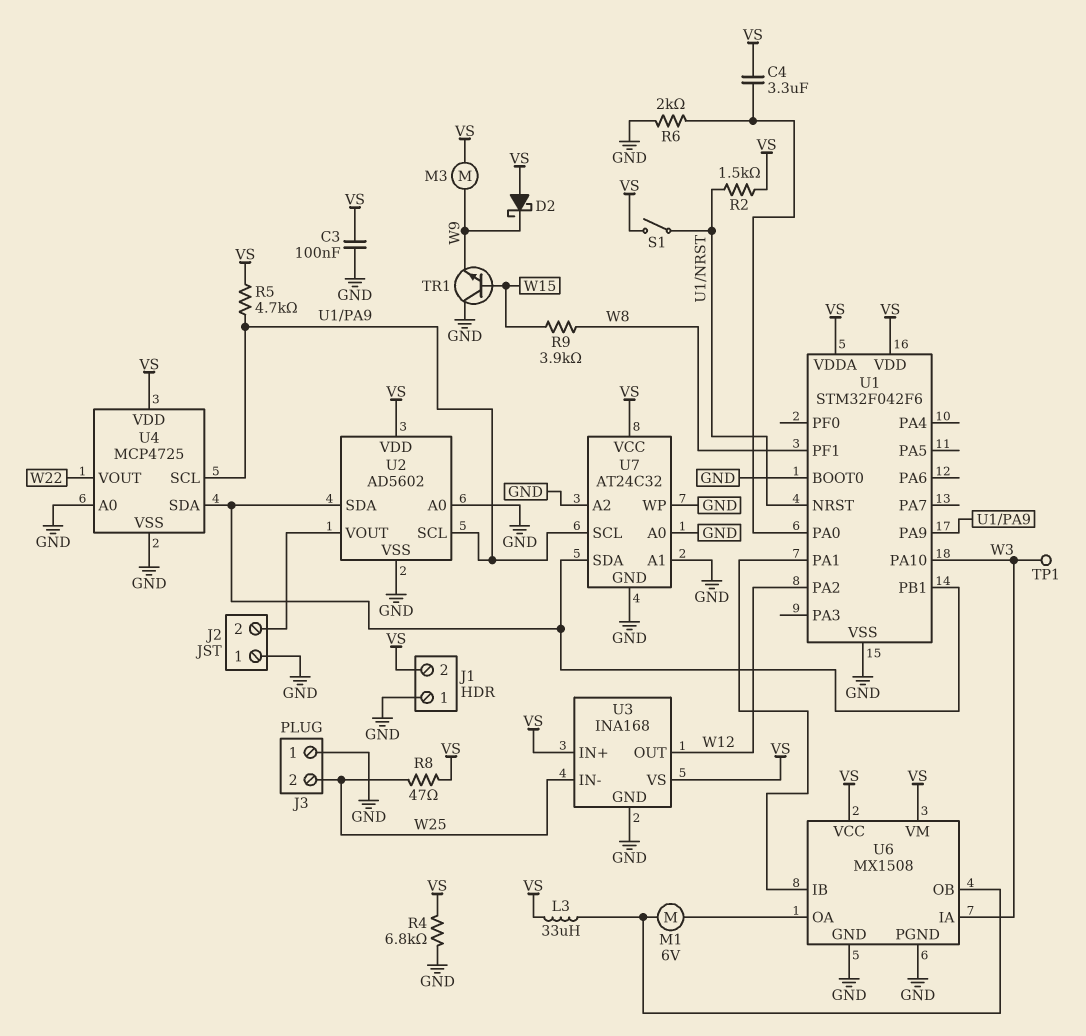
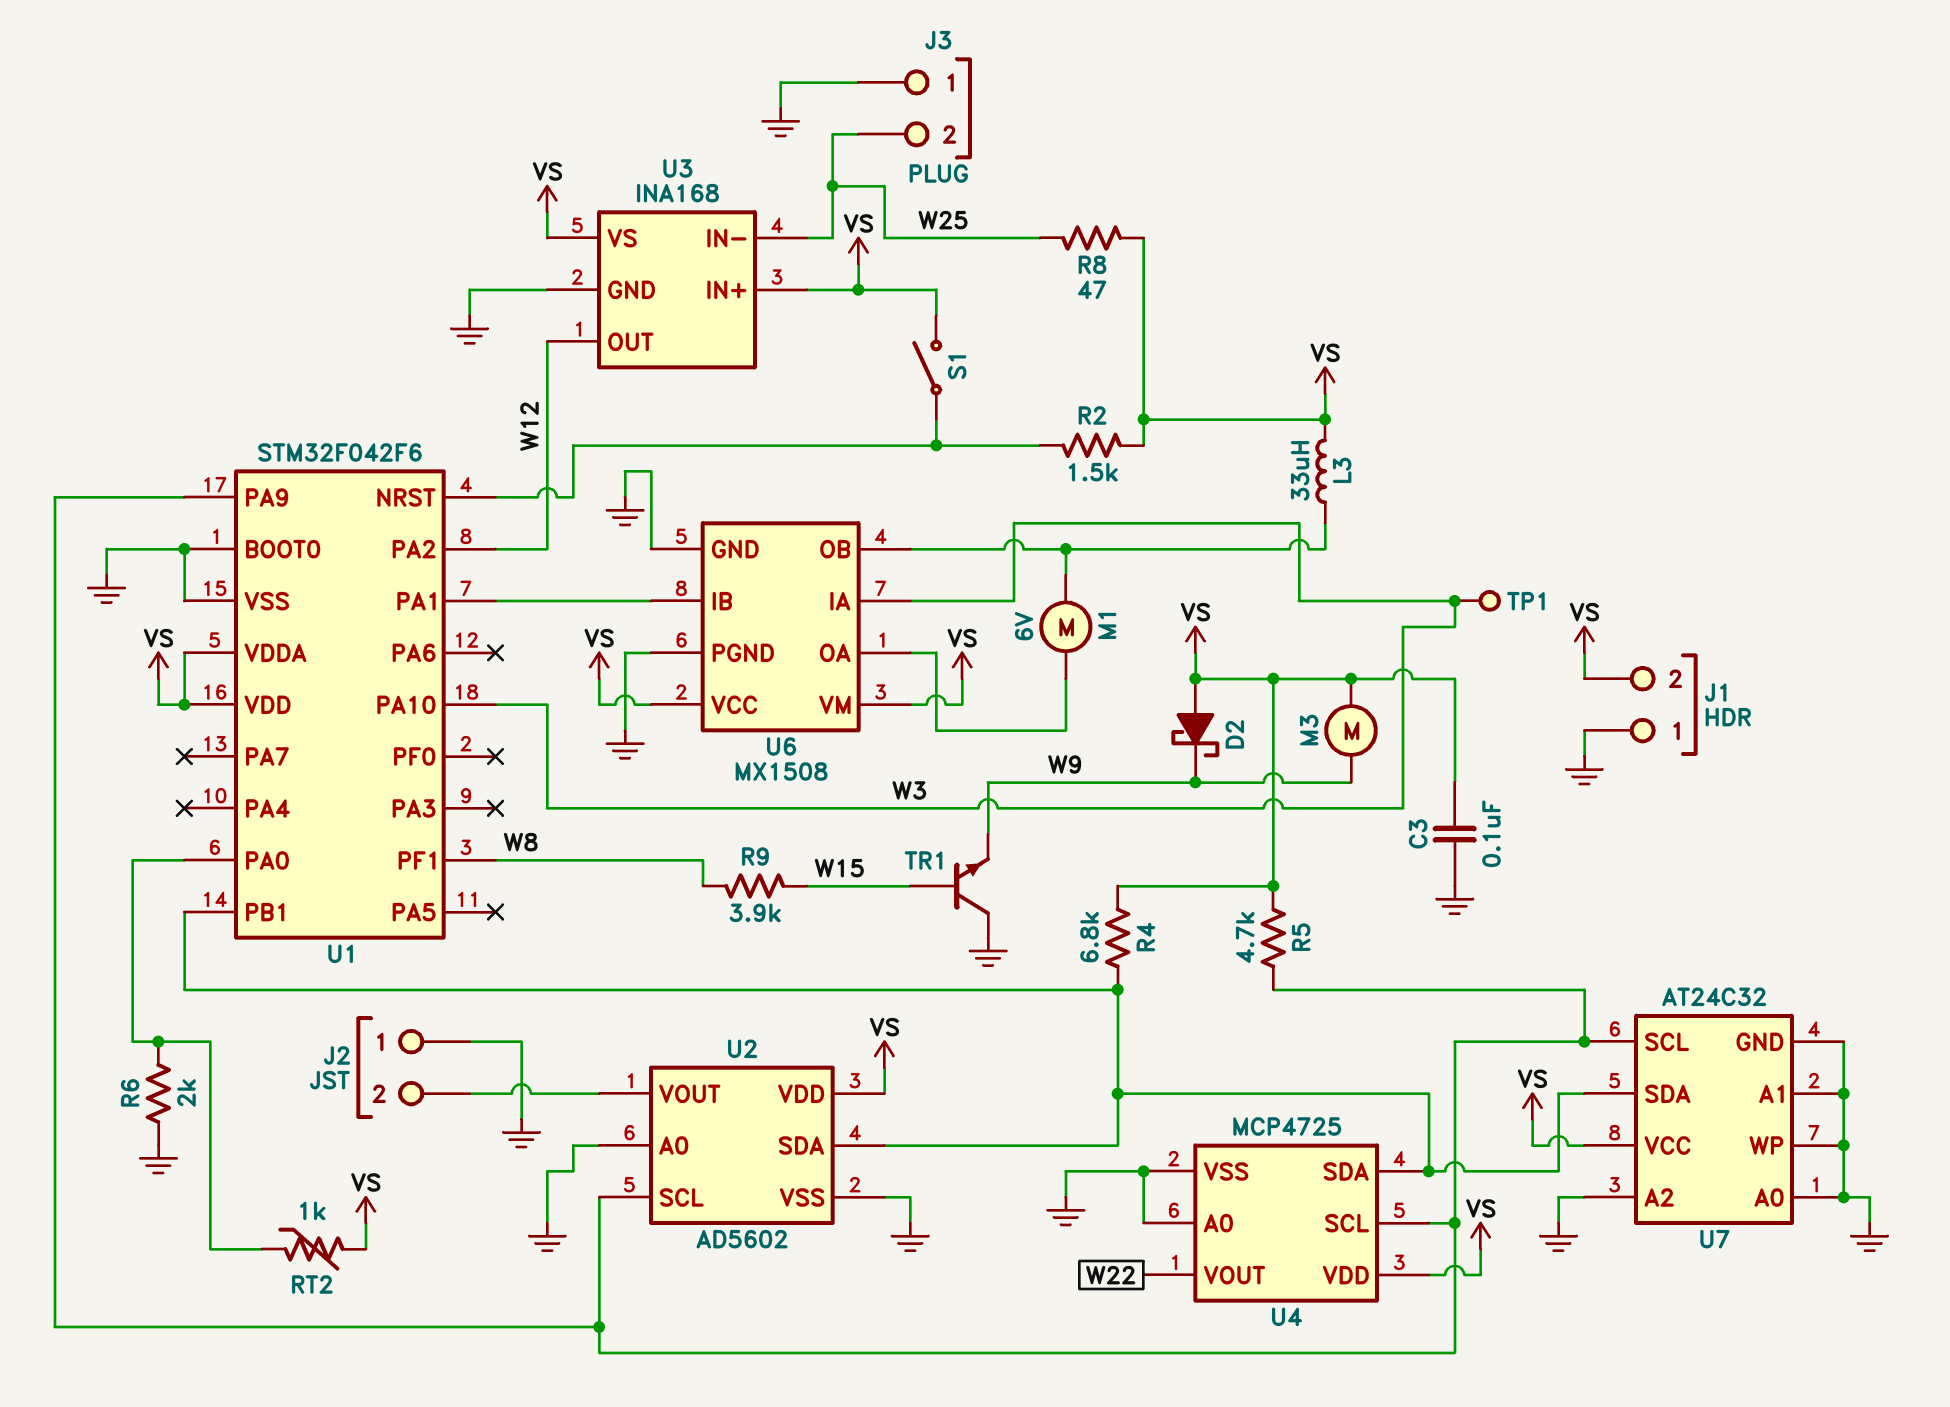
C4: 3.3uF (U1/PA0, VS) -> none
R4: 6.8k (GND, VS) -> 6.8k (U1/PB1, VS)
RT2: none -> 1k (U1/PA0, VS)

